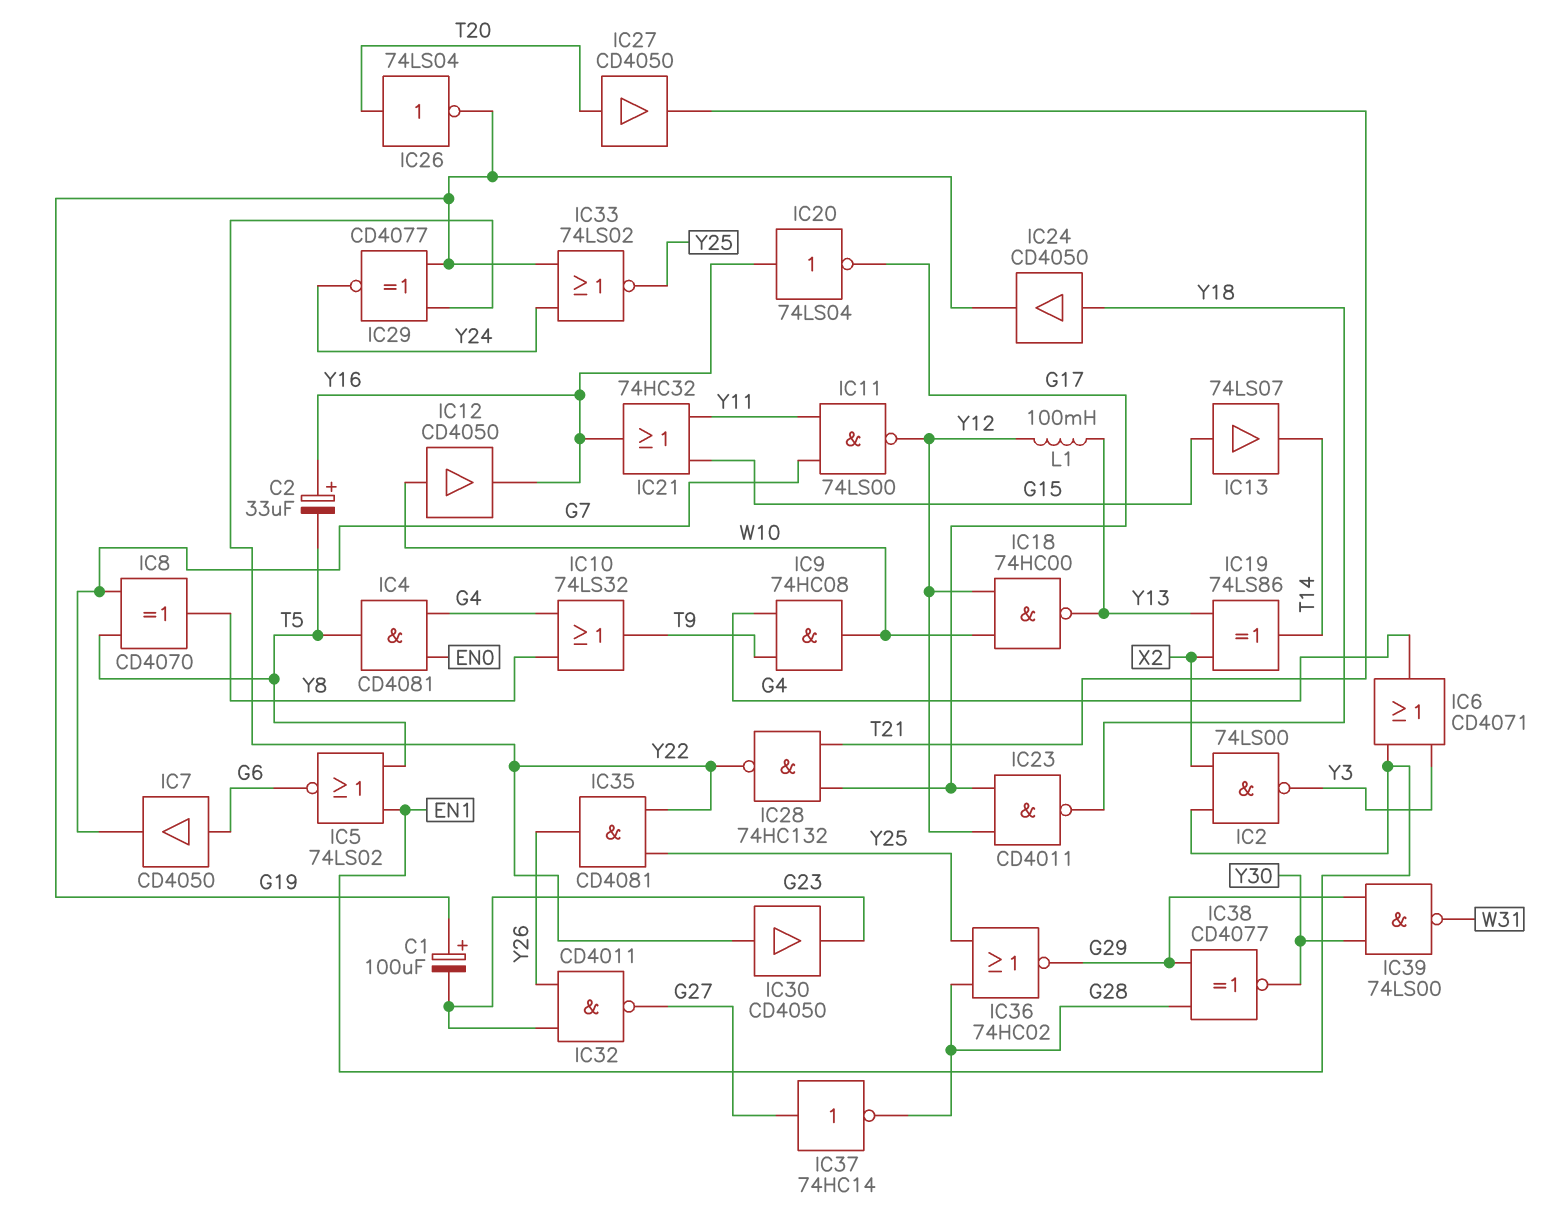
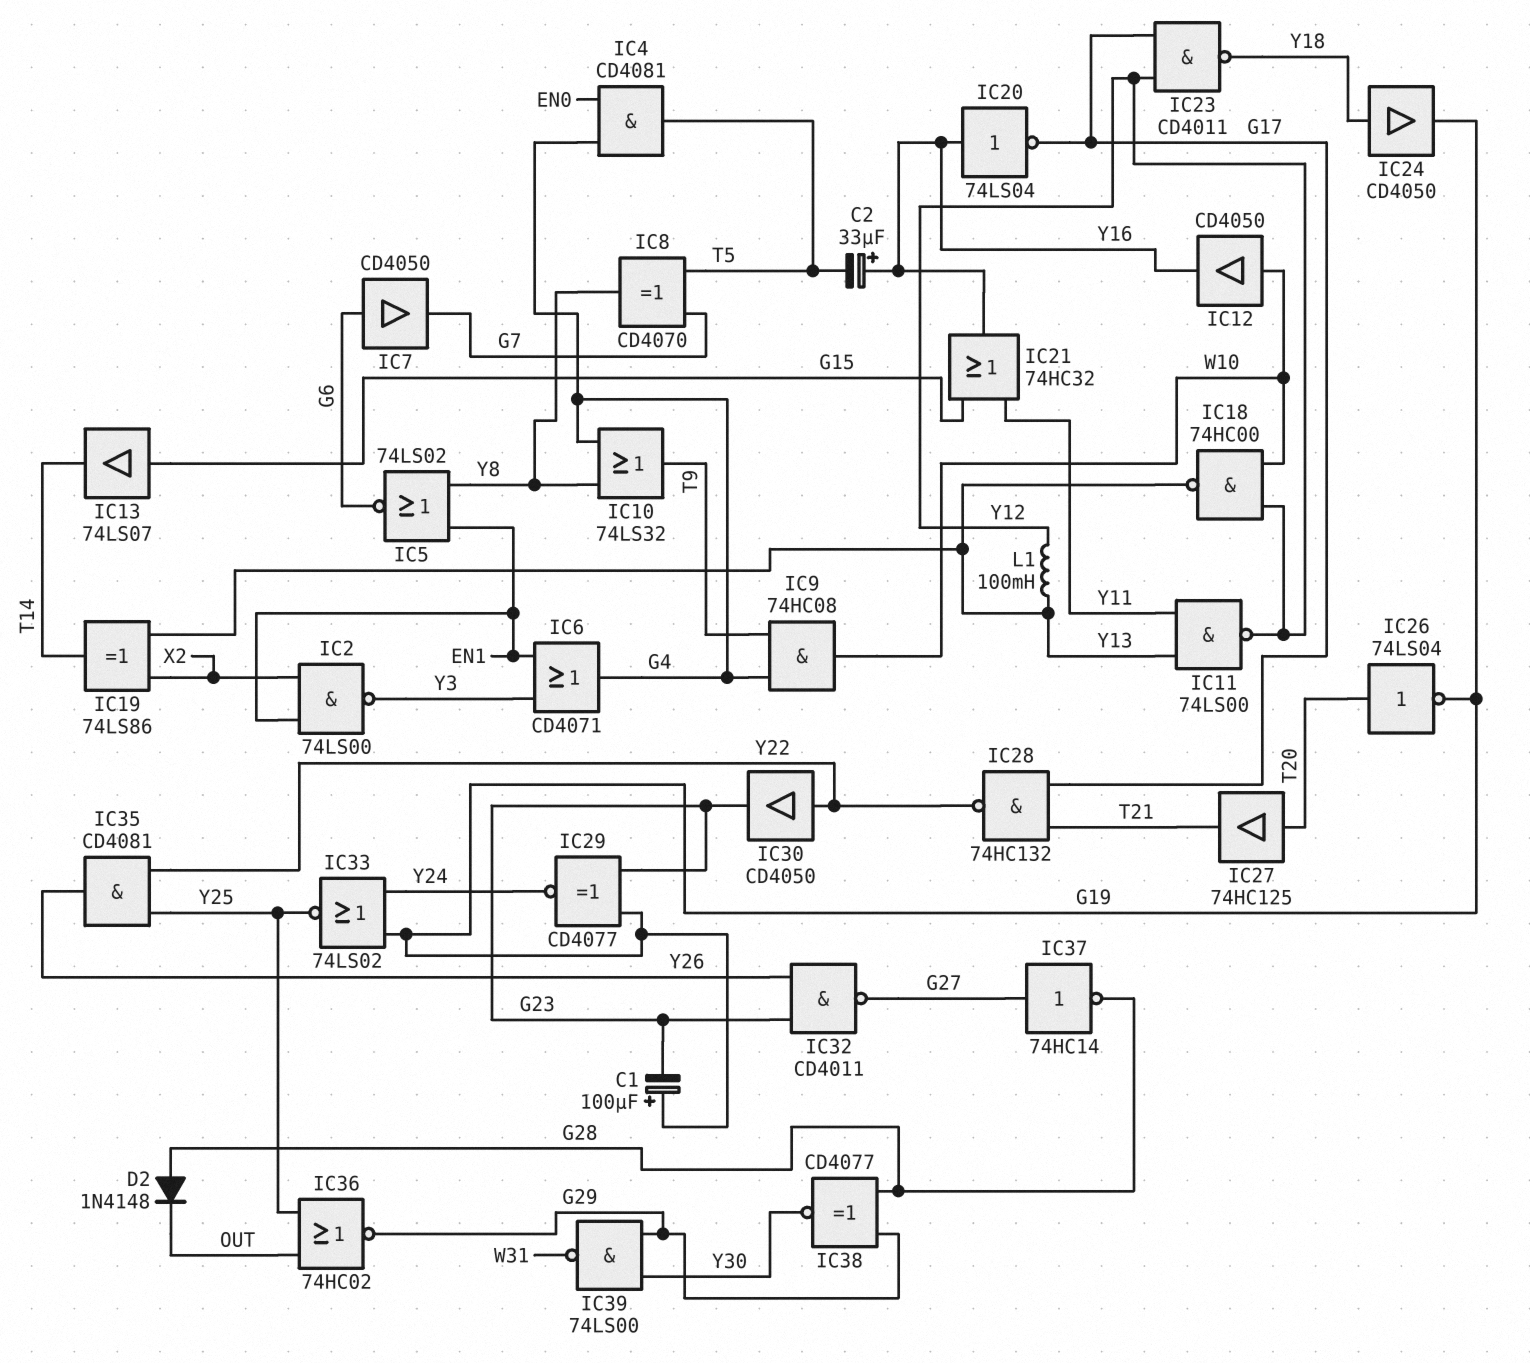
D2: none -> diode 1N4148 (A G28, K OUT)
IC5: NOR 74LS02 (in EN1, in T5, out G6) -> NOR 74LS02 (in EN1, in Y8, out G6)
IC11: NAND 74LS00 (in G7, in Y11, out Y12) -> NAND 74LS00 (in Y11, in Y13, out Y12)
IC27: buffer CD4050 (in T20, out T21) -> buffer 74HC125 (in T20, out T21)
IC29: XNOR CD4077 (in G19, in Y22, out Y24) -> XNOR CD4077 (in G19, in G23, out Y24)
IC36: NOR 74HC02 (in G28, in Y25, out G29) -> NOR 74HC02 (in OUT, in Y25, out G29)

